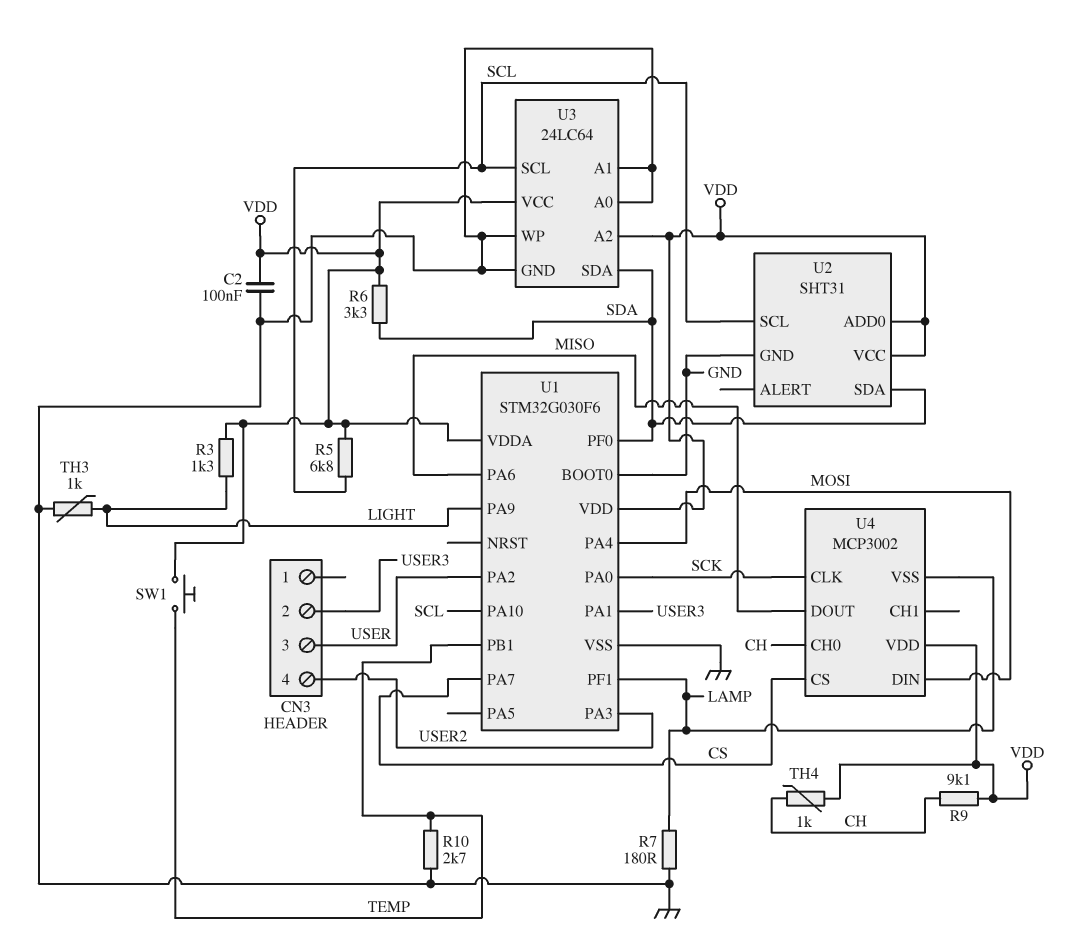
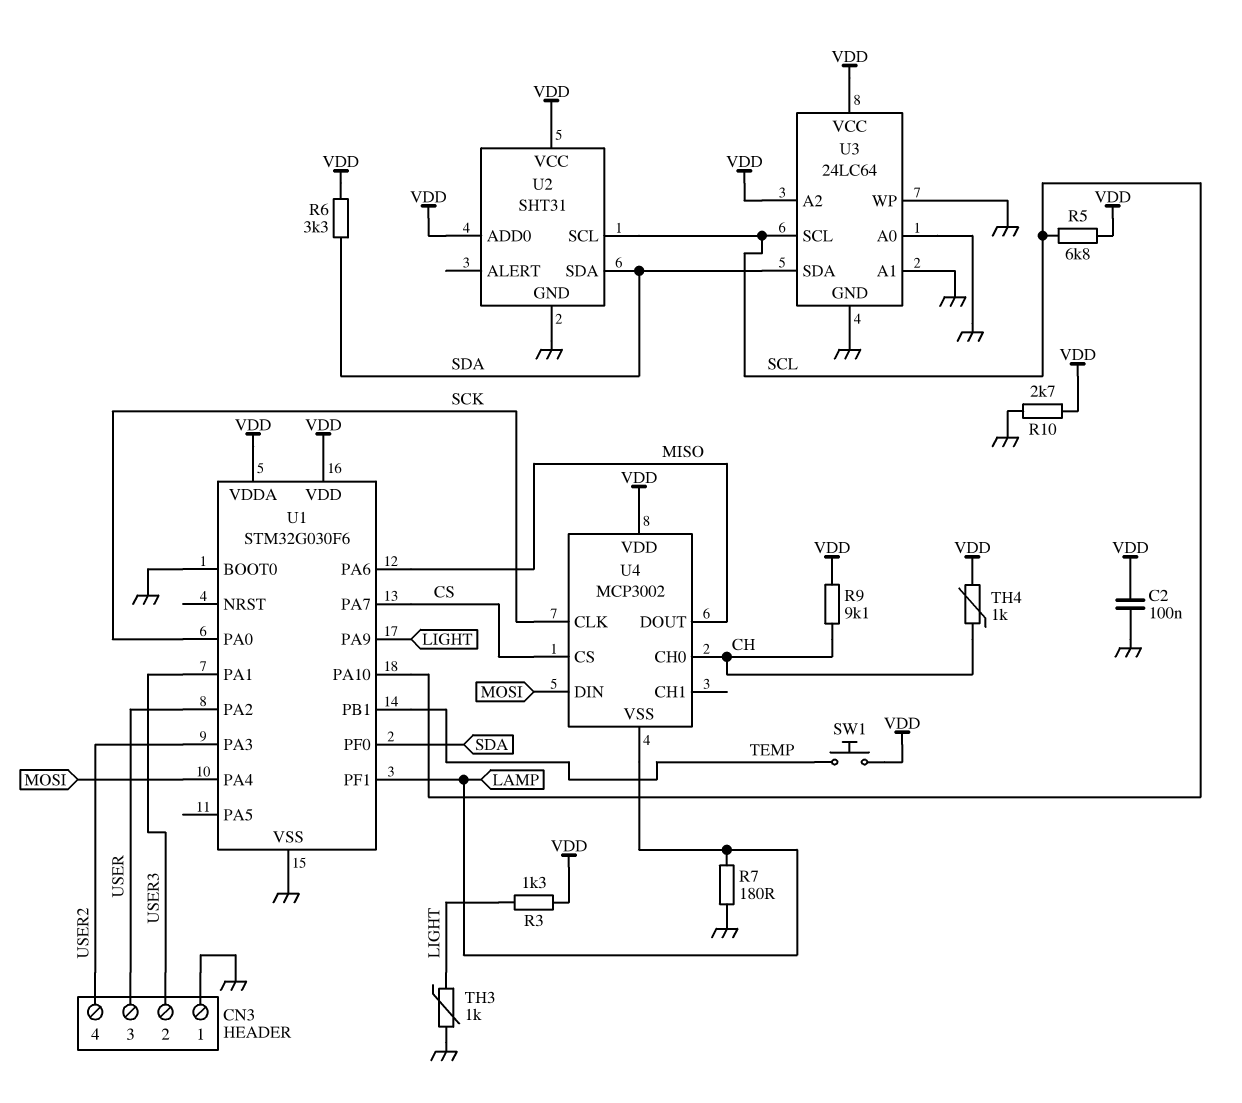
CN3 pin 1: none -> GND
R10: 2.7k (GND, TEMP) -> 2.7k (GND, VDD)

